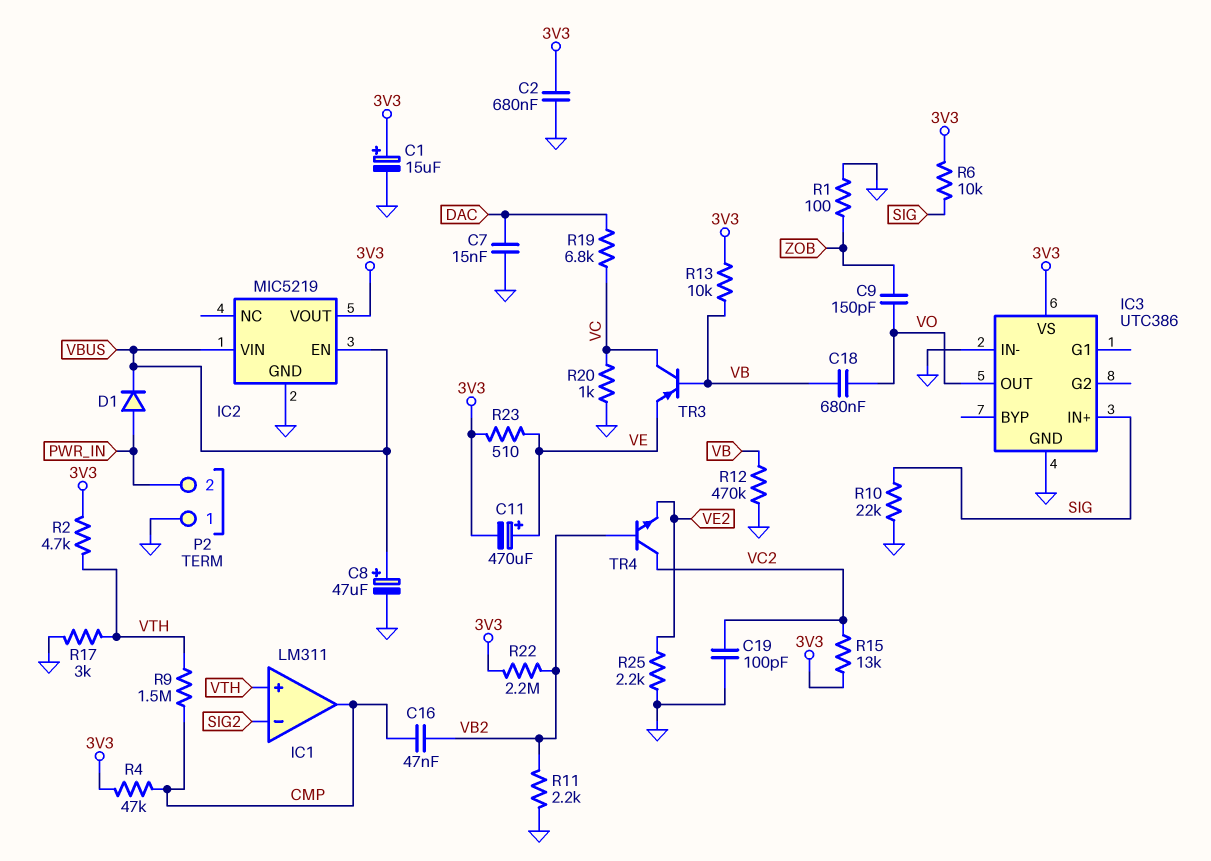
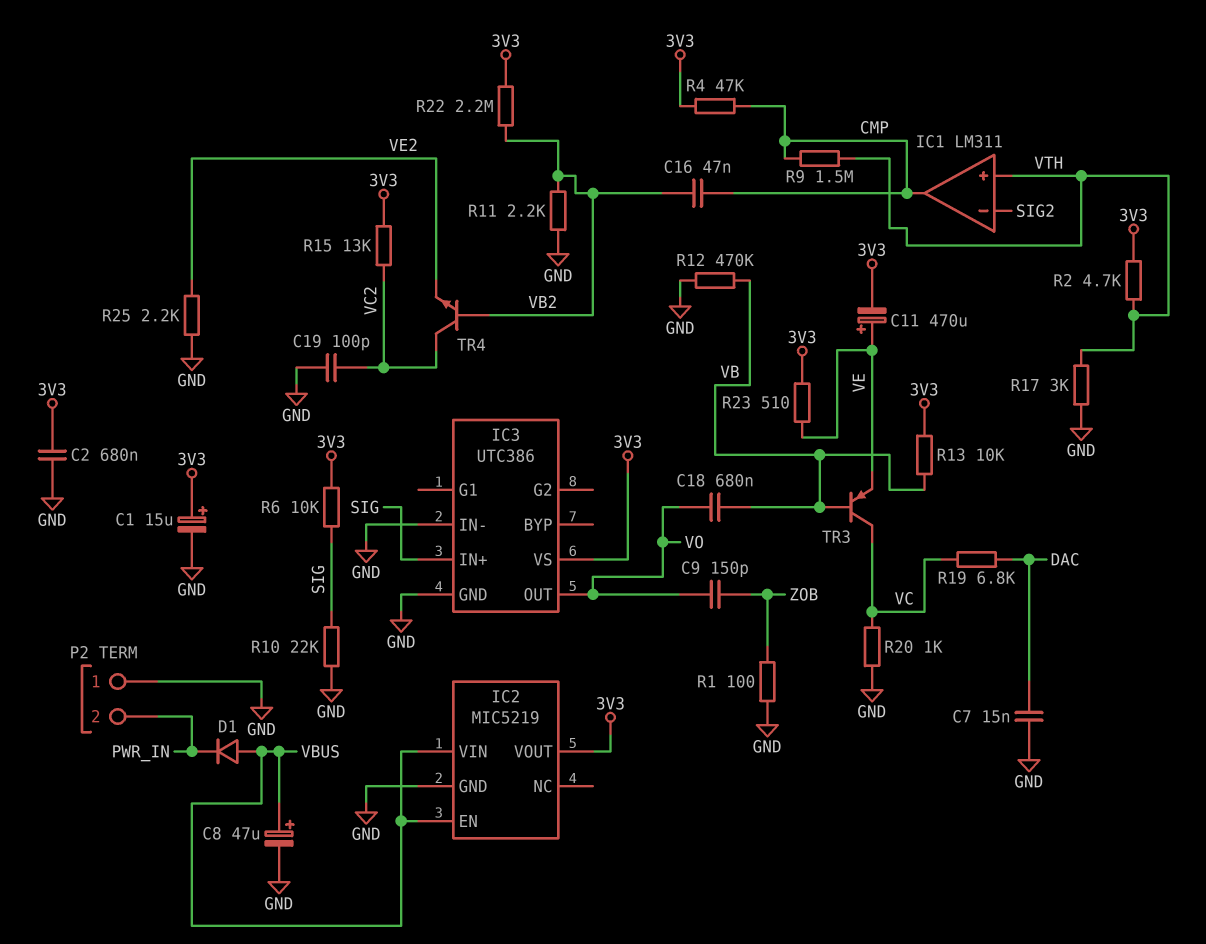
D1: diode (A PWR_IN, K VBUS) -> diode (A VBUS, K PWR_IN)

